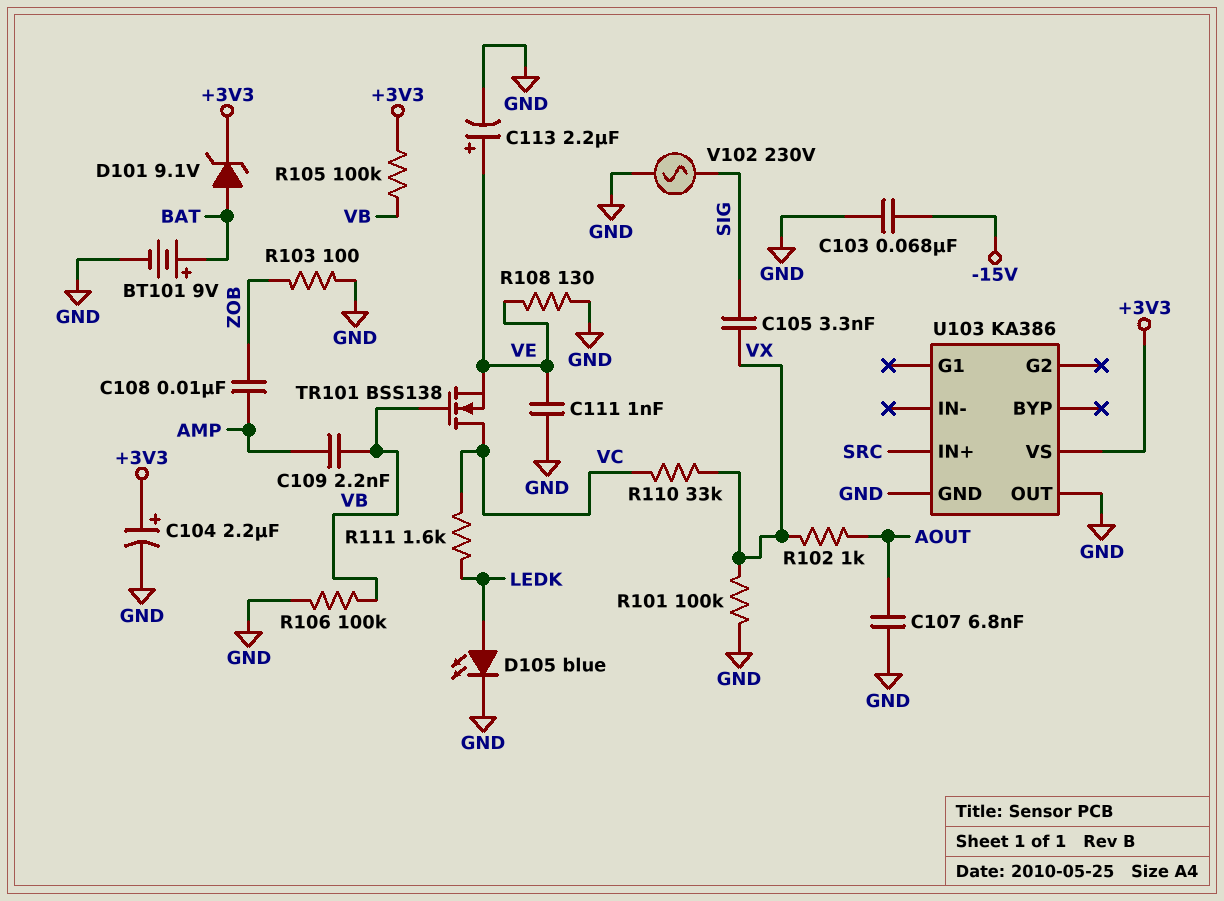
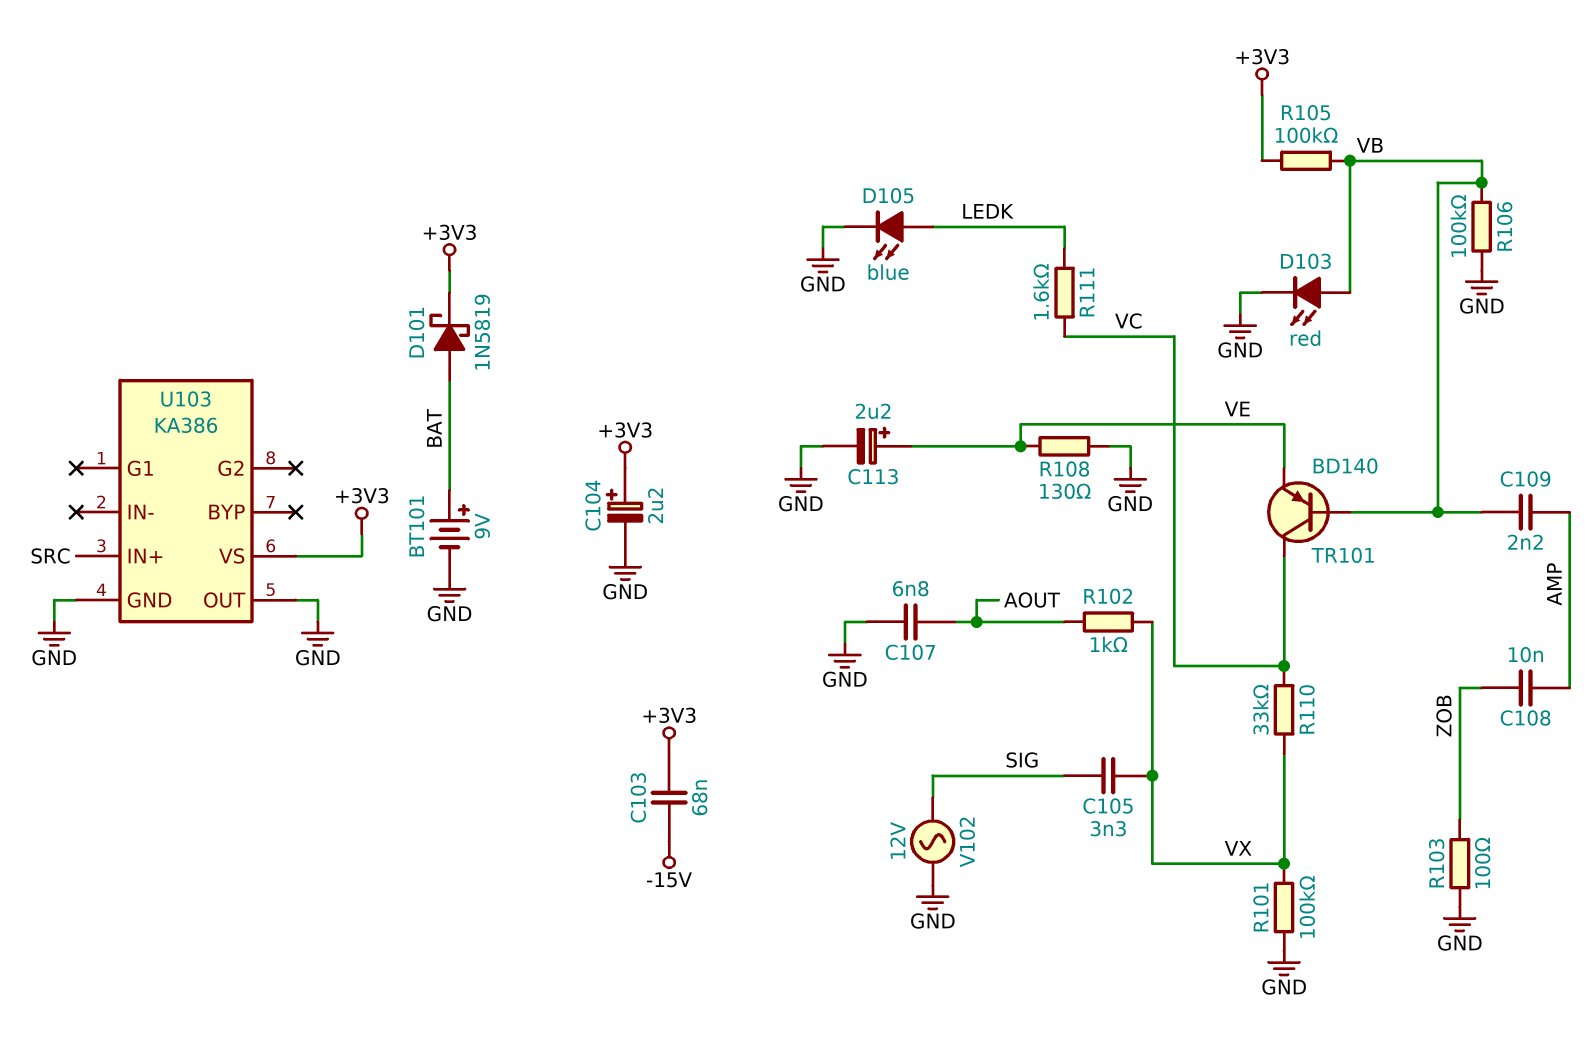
C103: 68nF (-15V, GND) -> 68nF (+3V3, -15V)
C111: 1nF (GND, VE) -> none
D101: zener 9.1V (A BAT, K +3V3) -> schottky 1N5819 (A BAT, K +3V3)
D103: none -> LED red (A VB, K GND)
TR101: NMOS BSS138 (G VB, D VC, S VE) -> PNP BD140 (B VB, C VC, E VE)
V102: AC 230V (GND, SIG) -> AC 12V (GND, SIG)

